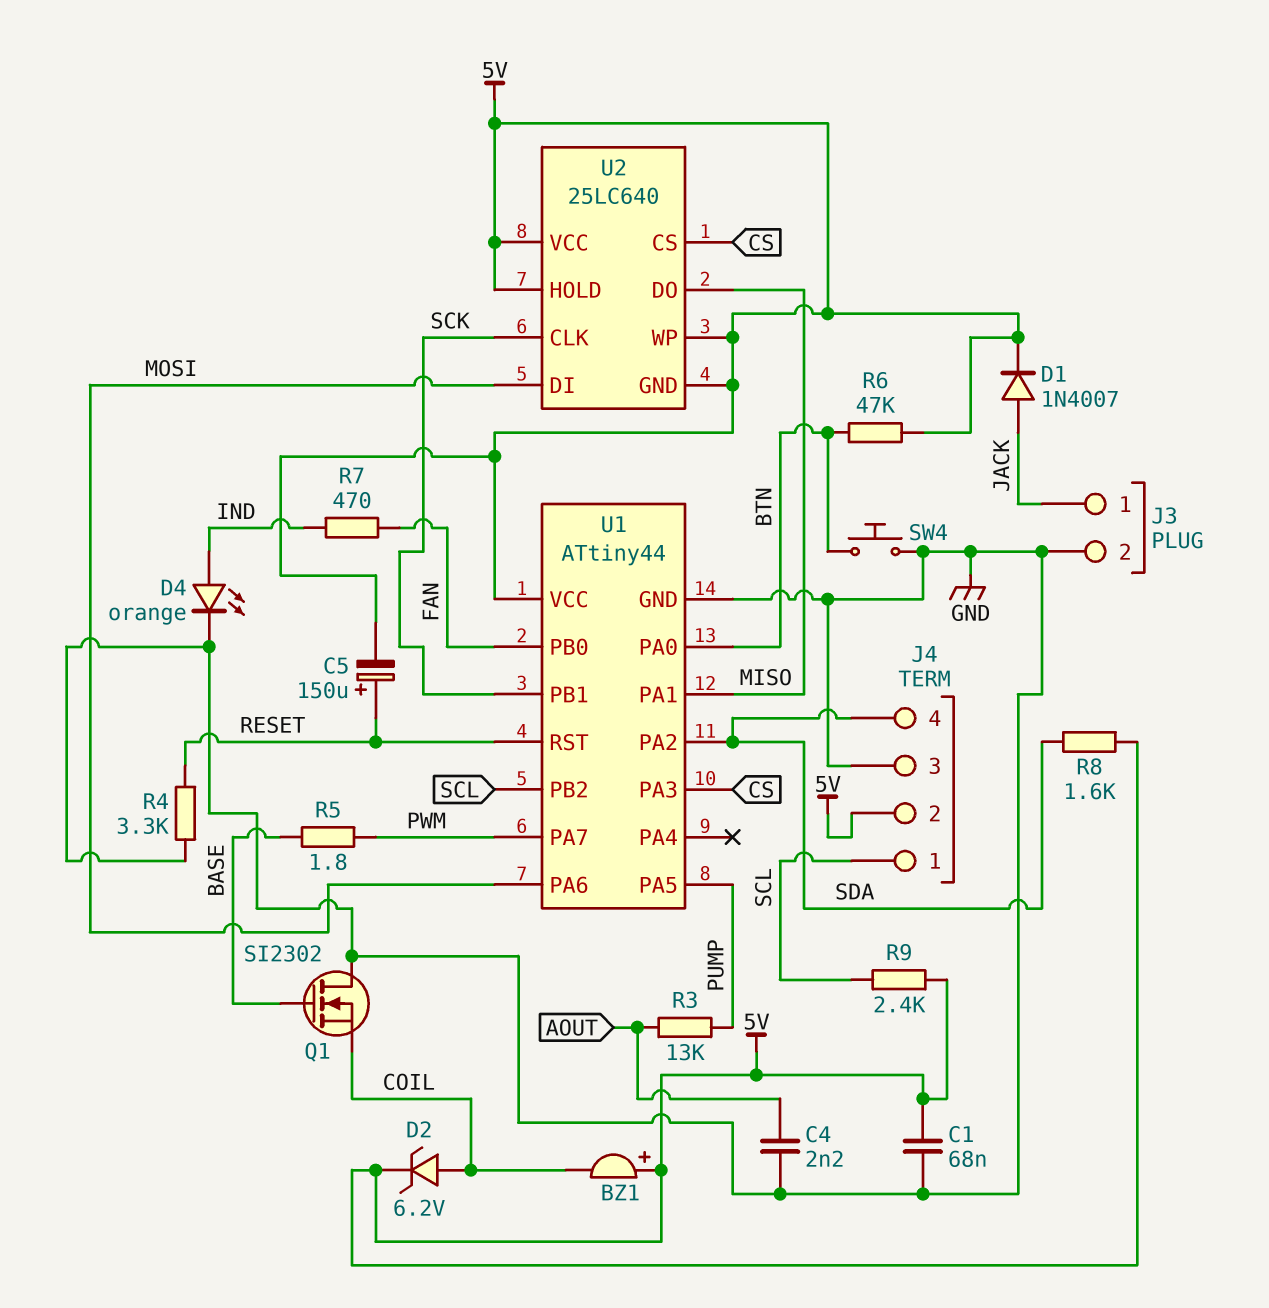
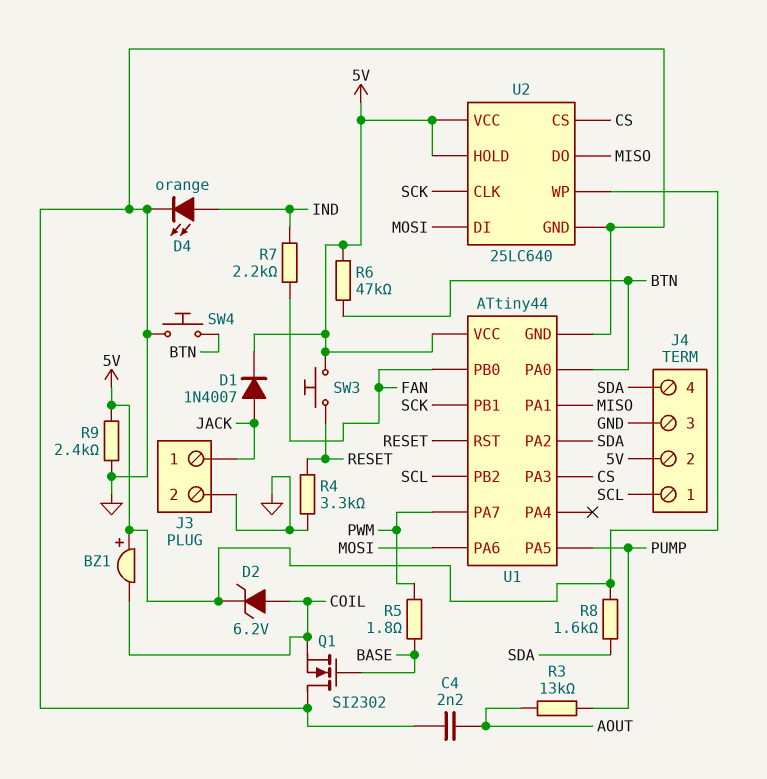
C1: 68nF (5V, GND) -> none
C5: 150uF (plus RESET, minus 5V) -> none
R7: 470 (FAN, IND) -> 2.2k (FAN, IND)
R9: 2.4k (5V, SCL) -> 2.4k (5V, GND)
SW3: none -> button (5V, RESET)
U2 pin GND: 5V -> GND

